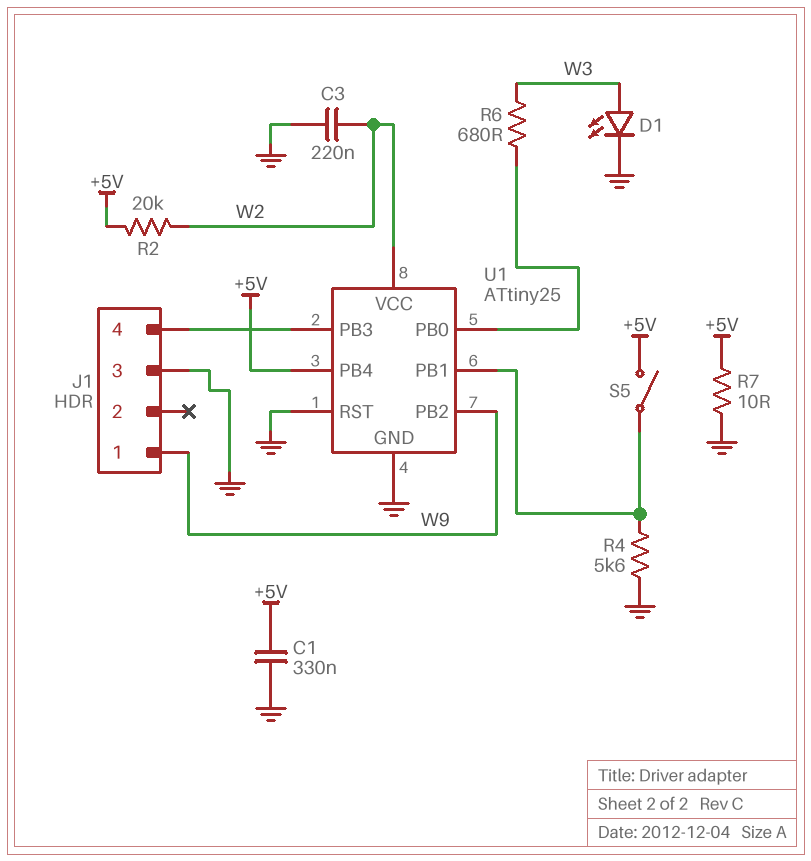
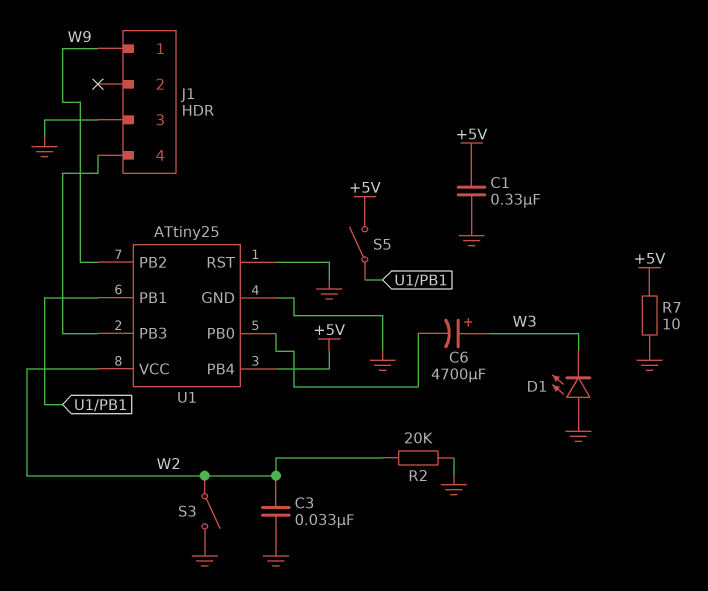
C3: 220nF (GND, W2) -> 33nF (GND, W2)
C6: none -> 4700uF (plus W3, minus U1/PB0)
D1: LED (A W3, K GND) -> LED (A GND, K W3)
R2: 20k (+5V, W2) -> 20k (GND, W2)
R4: 5.6k (GND, U1/PB1) -> none
R6: 680 (U1/PB0, W3) -> none
S3: none -> switch (GND, W2)

